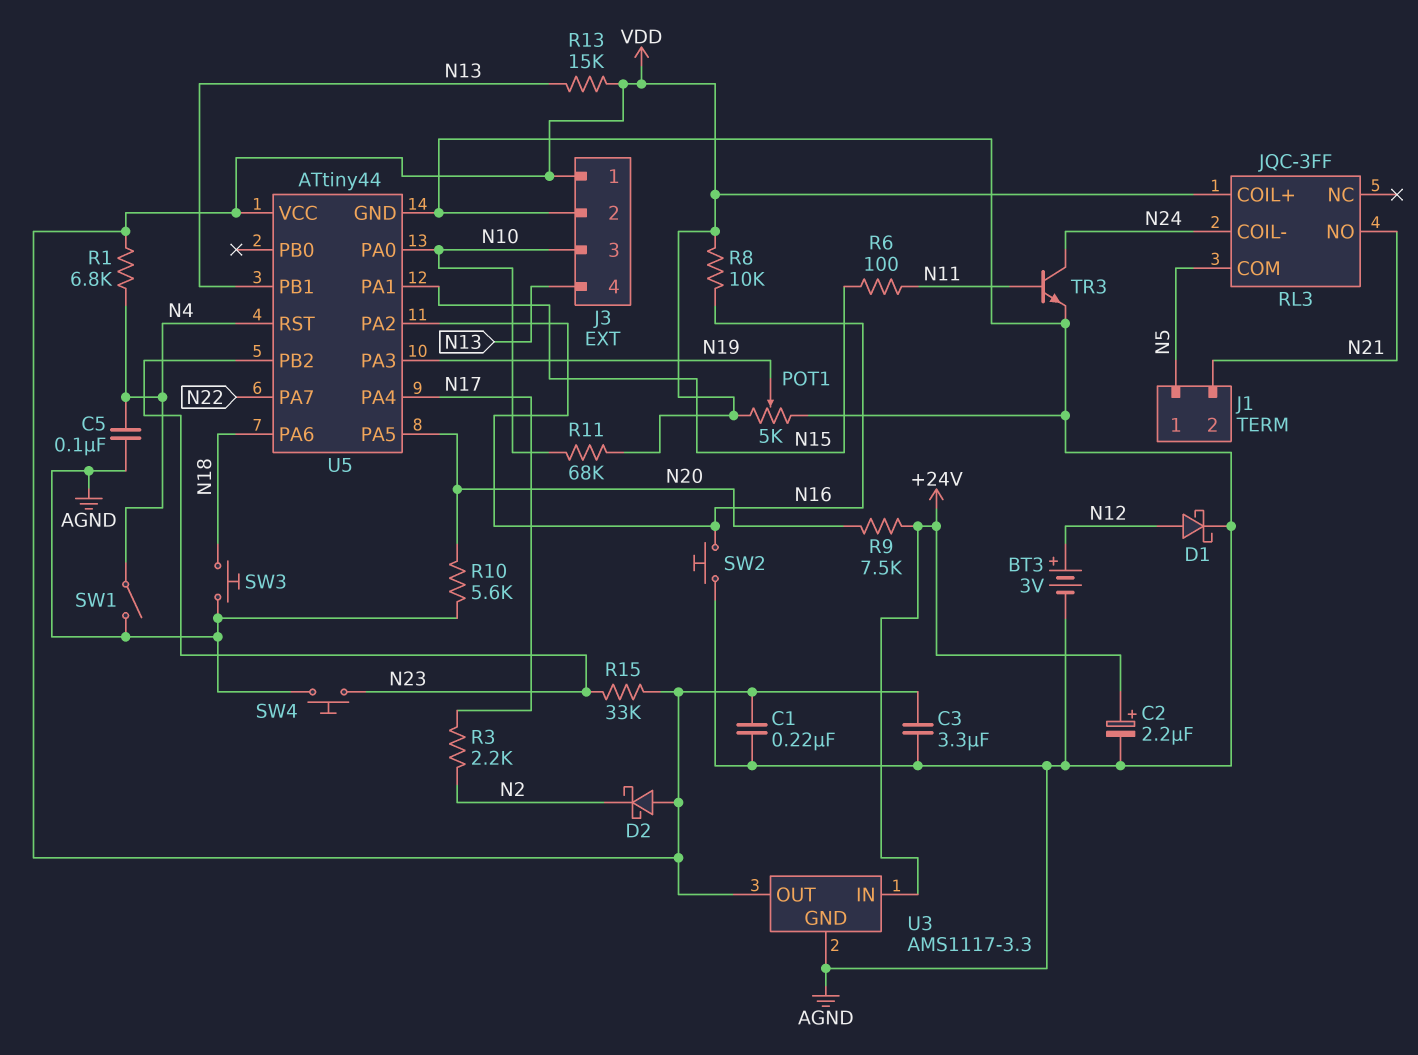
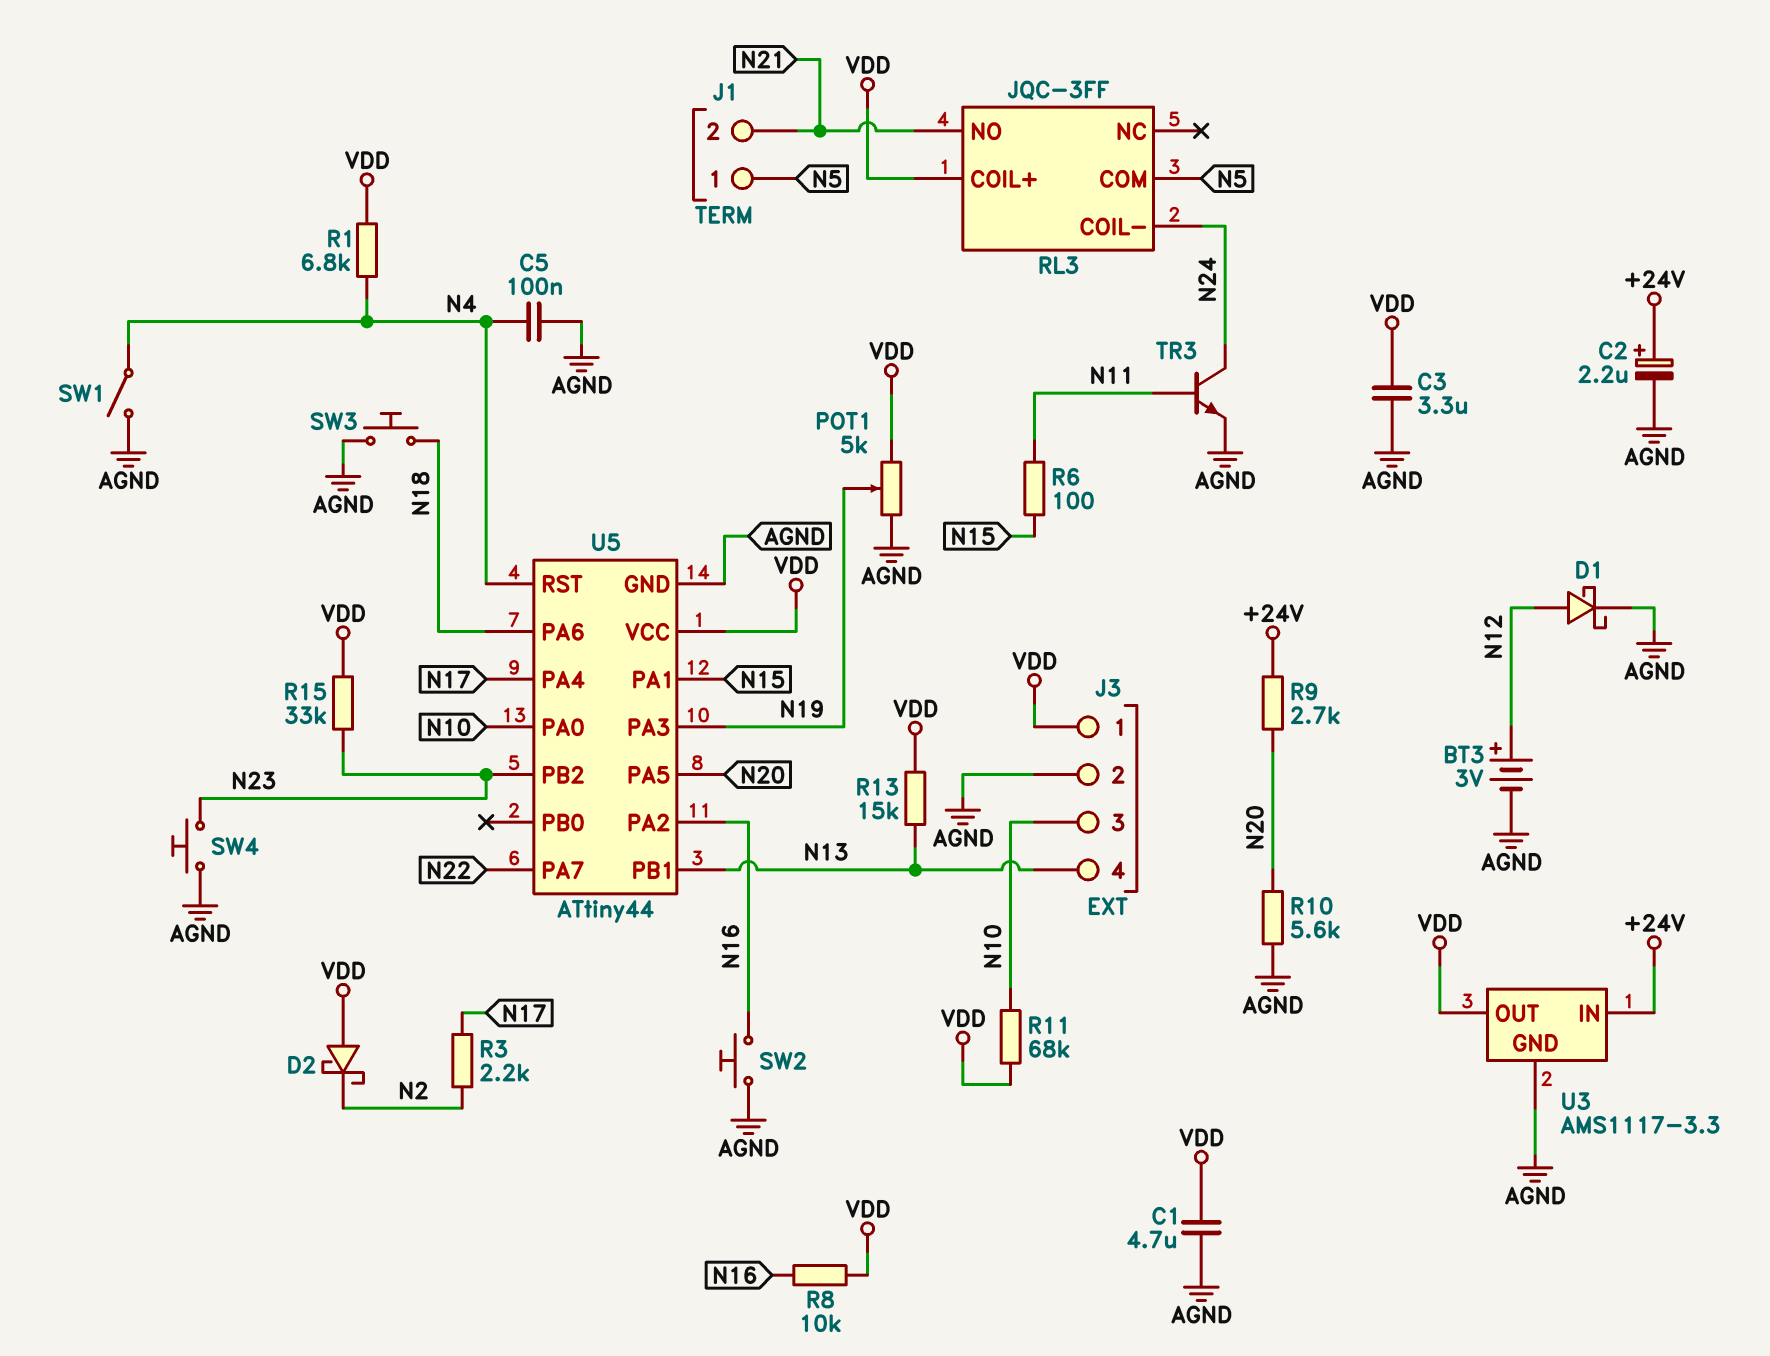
C1: 220nF (AGND, VDD) -> 4.7uF (AGND, VDD)
R9: 7.5k (+24V, N20) -> 2.7k (+24V, N20)

